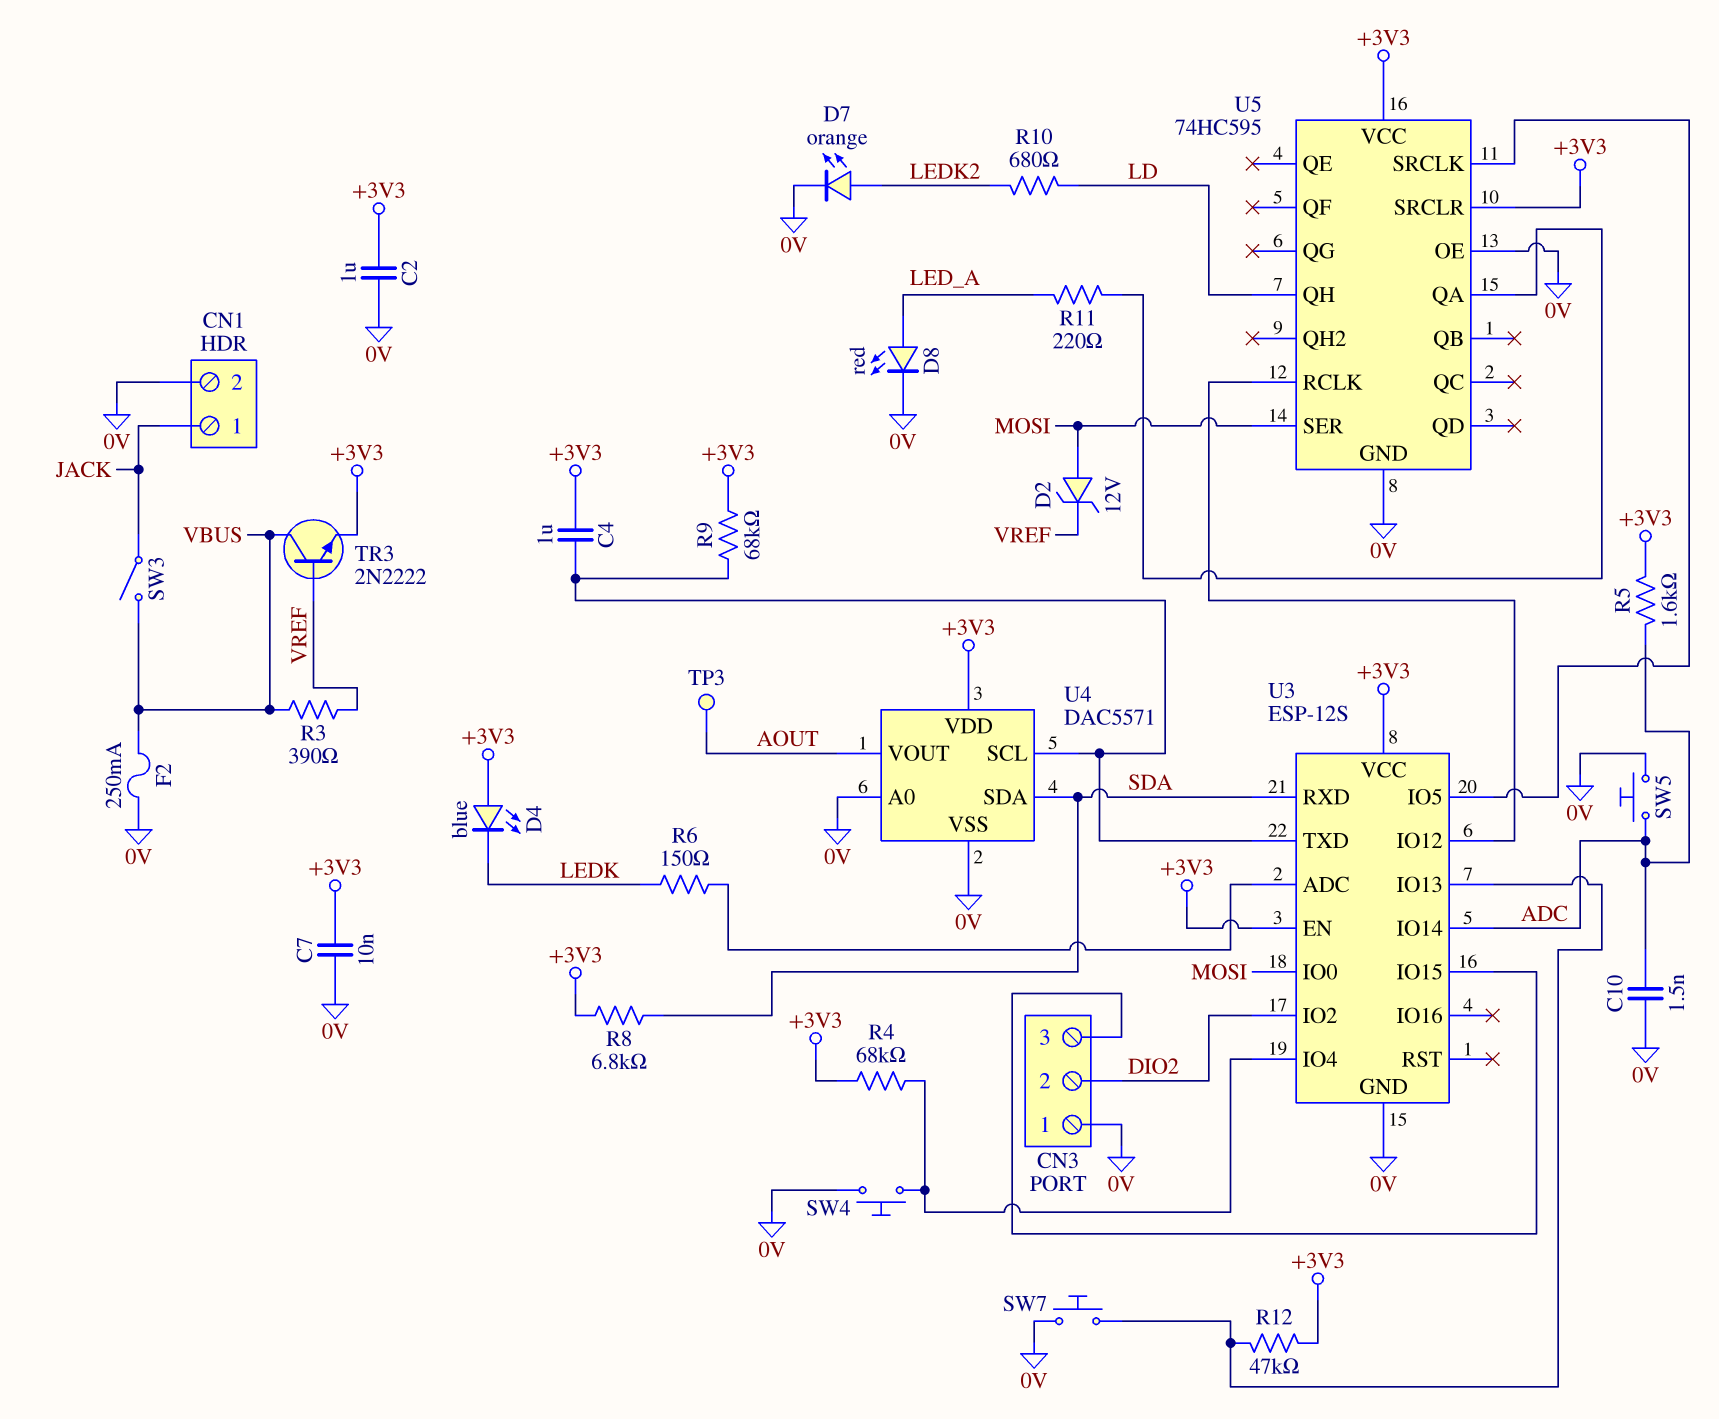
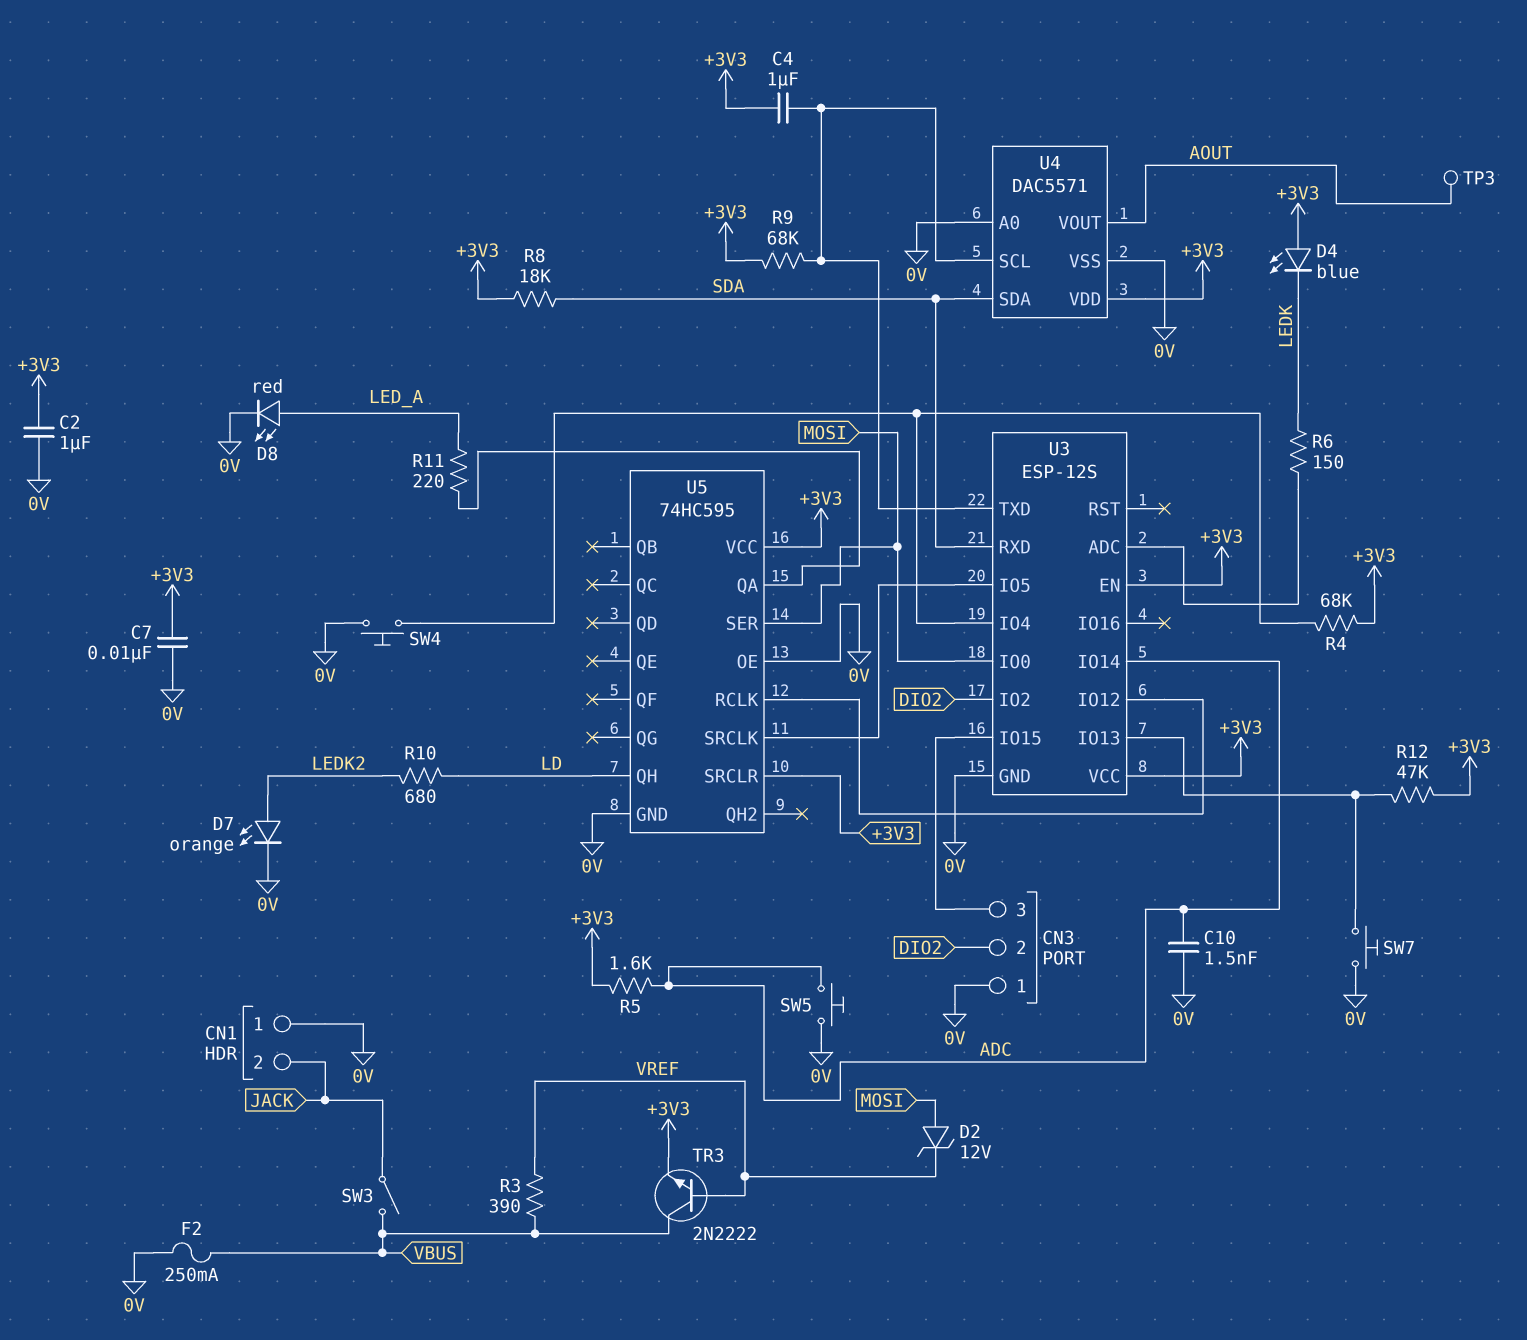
CN1 pin 1: JACK -> 0V
CN1 pin 2: 0V -> JACK
R8: 6.8k (+3V3, SDA) -> 18k (+3V3, SDA)

